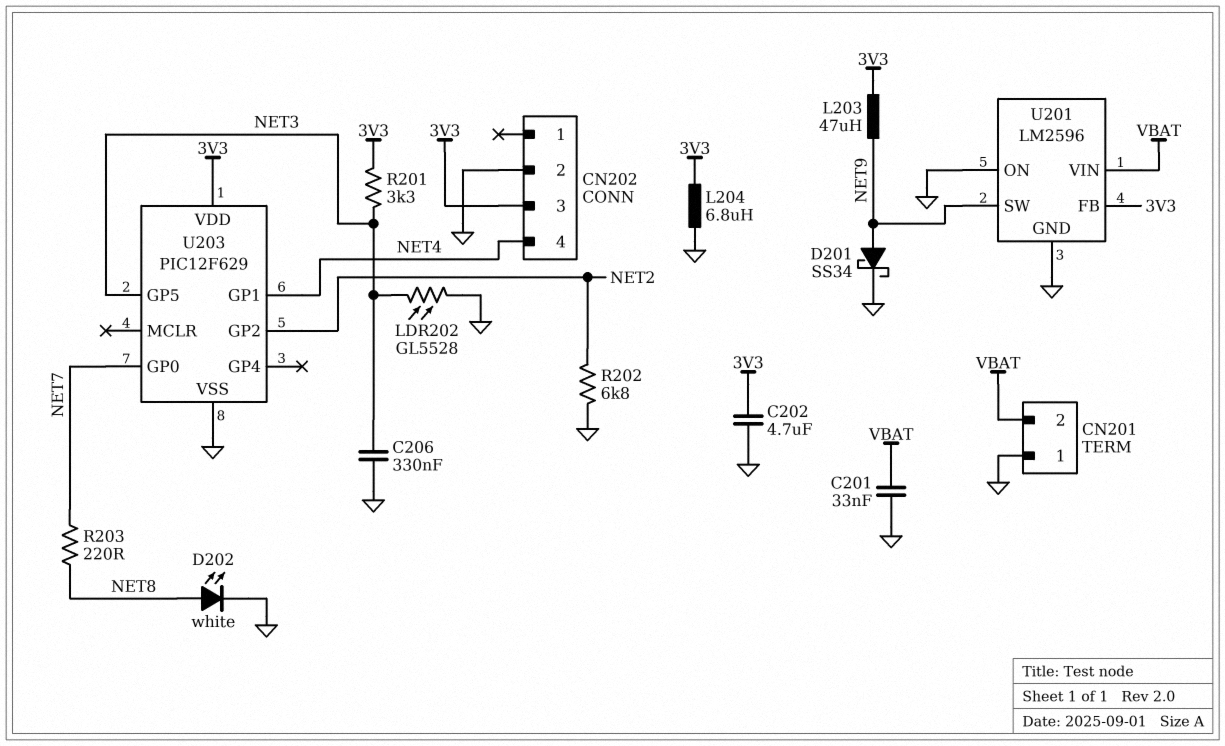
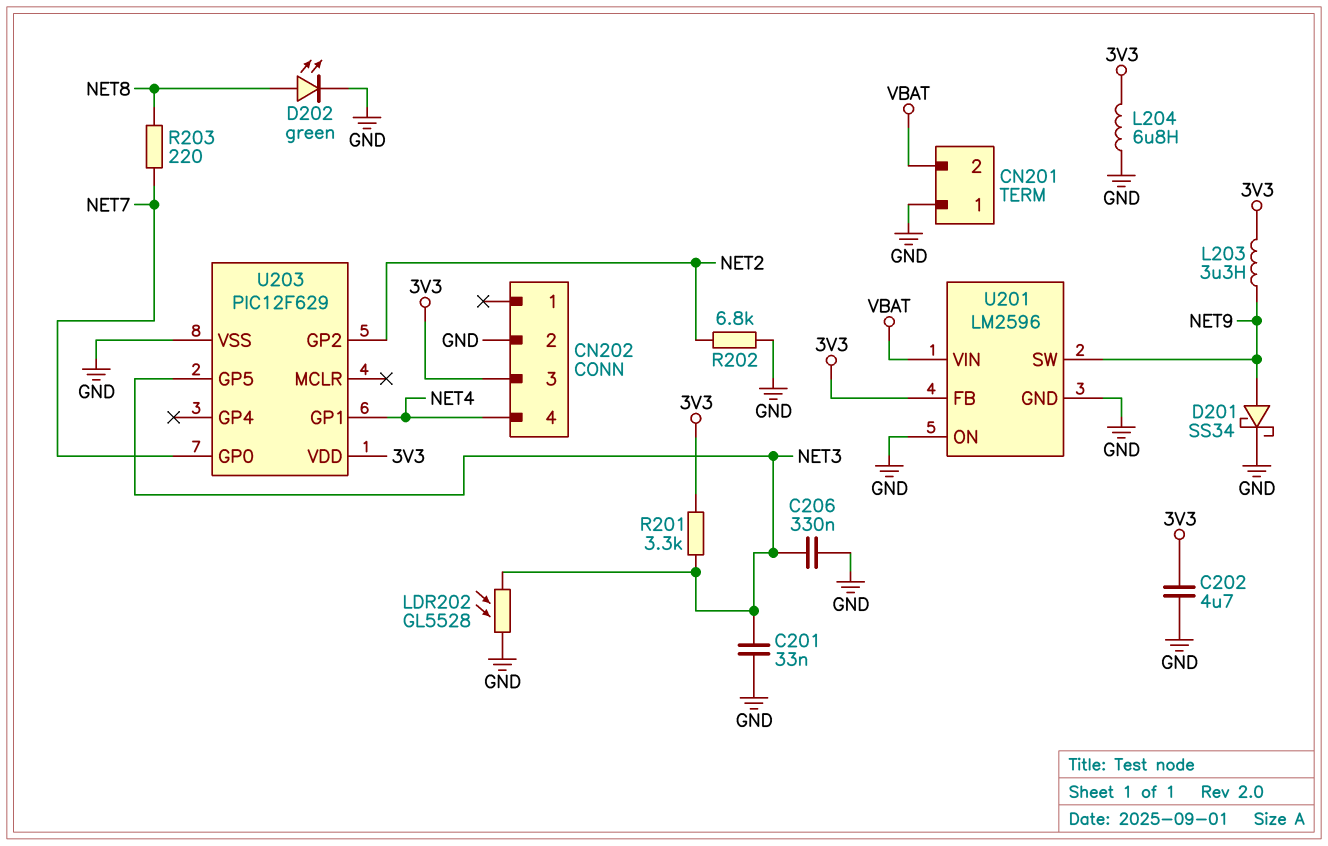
C201: 33nF (GND, VBAT) -> 33nF (GND, NET3)
D202: LED white (A NET8, K GND) -> LED green (A NET8, K GND)
L203: 47uH (3V3, NET9) -> 3.3uH (3V3, NET9)

